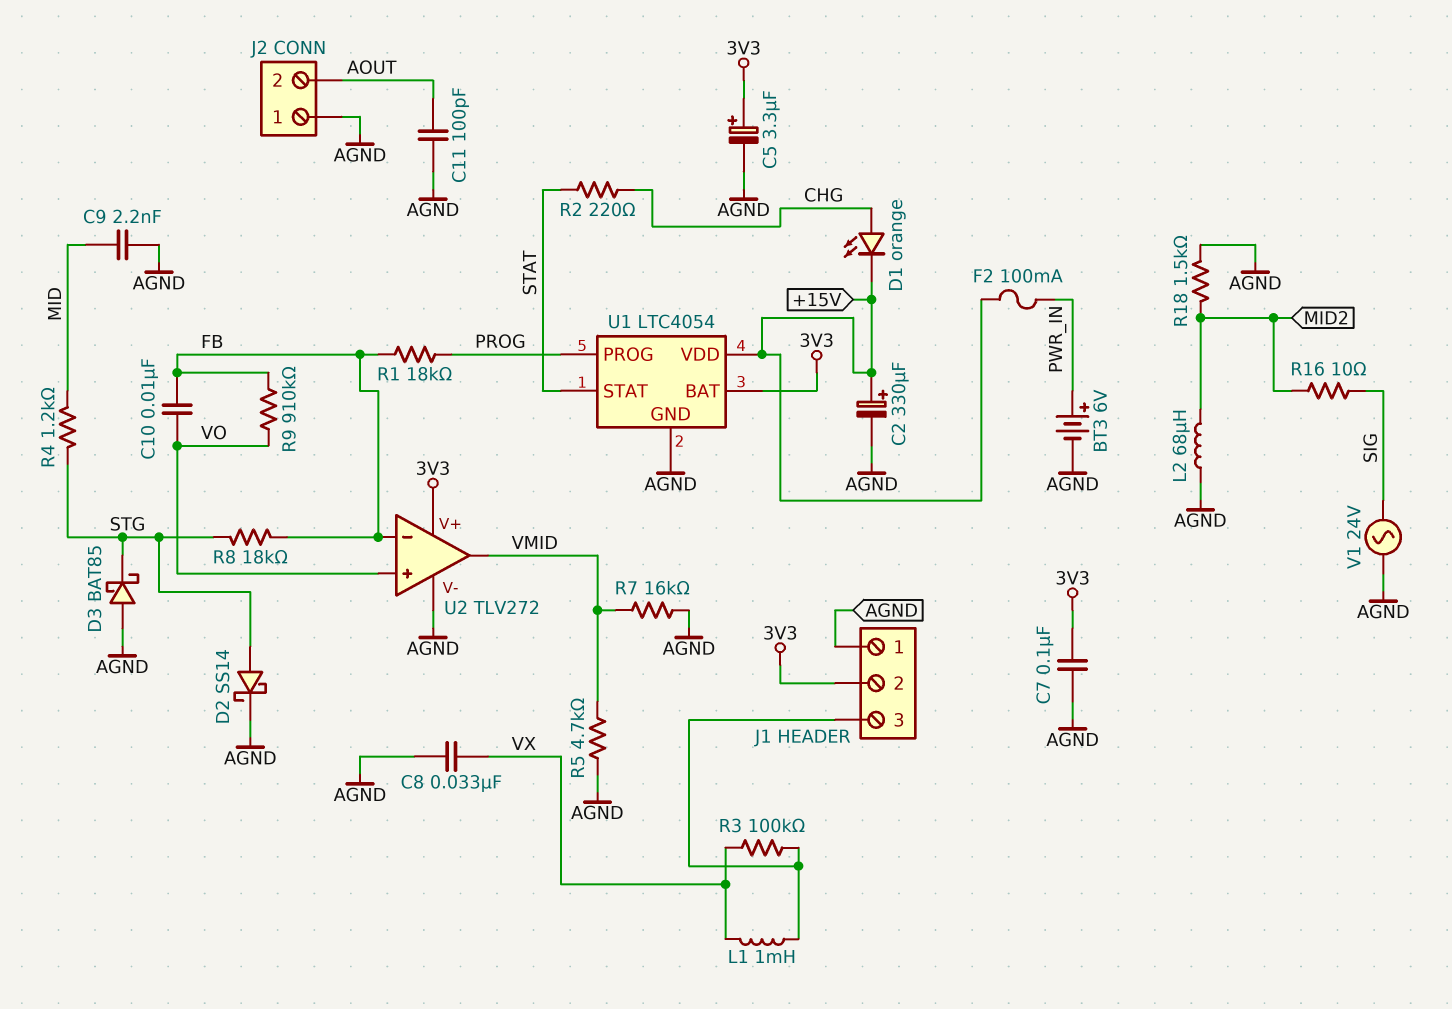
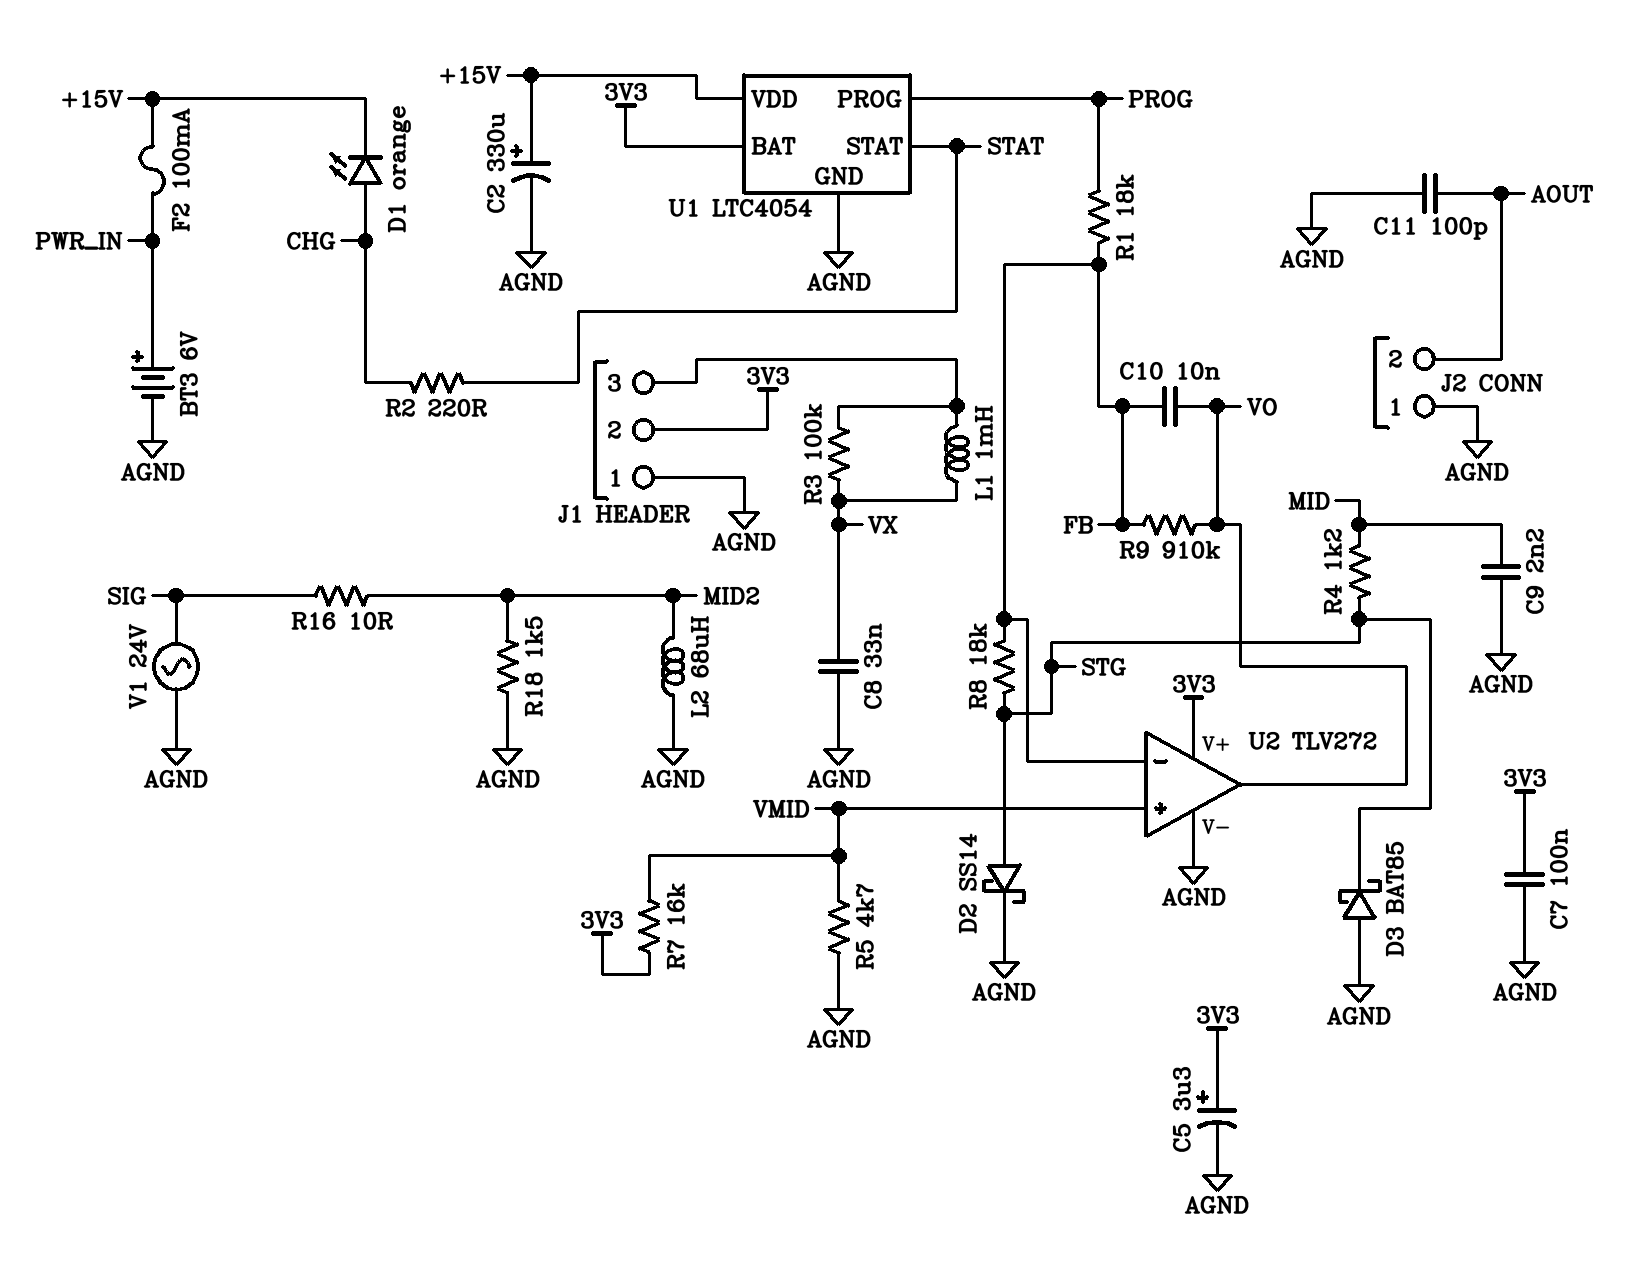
R7: 16k (AGND, VMID) -> 16k (3V3, VMID)
U2 pin in+: VO -> VMID
U2 pin out: VMID -> VO

